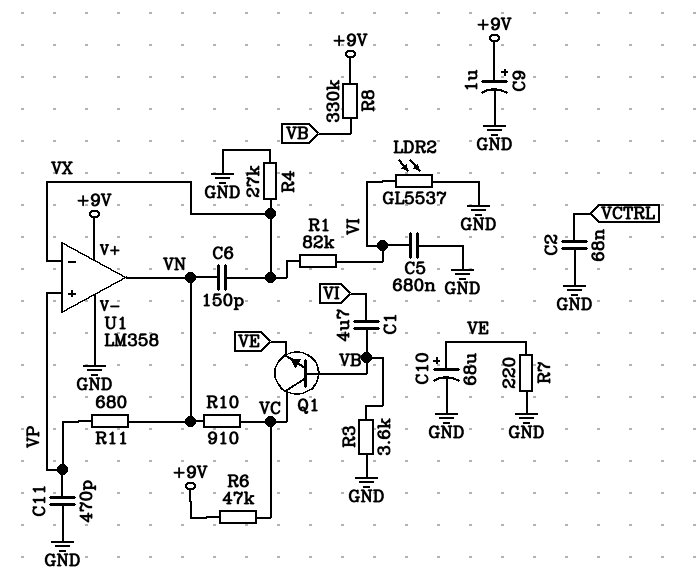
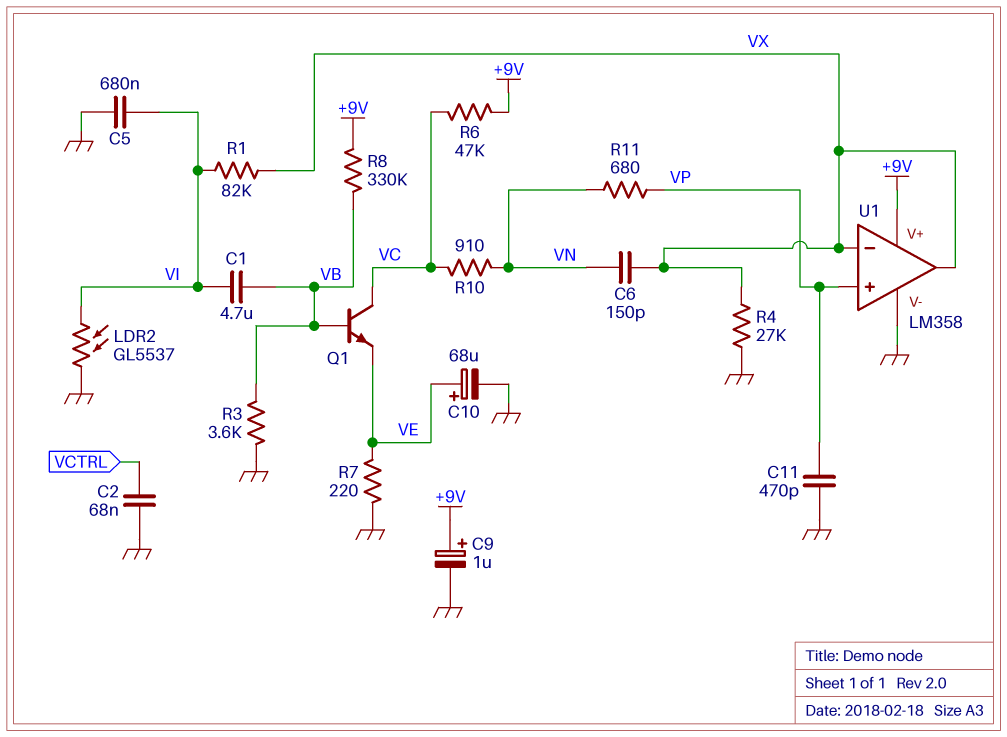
U1 pin out: VN -> VX

